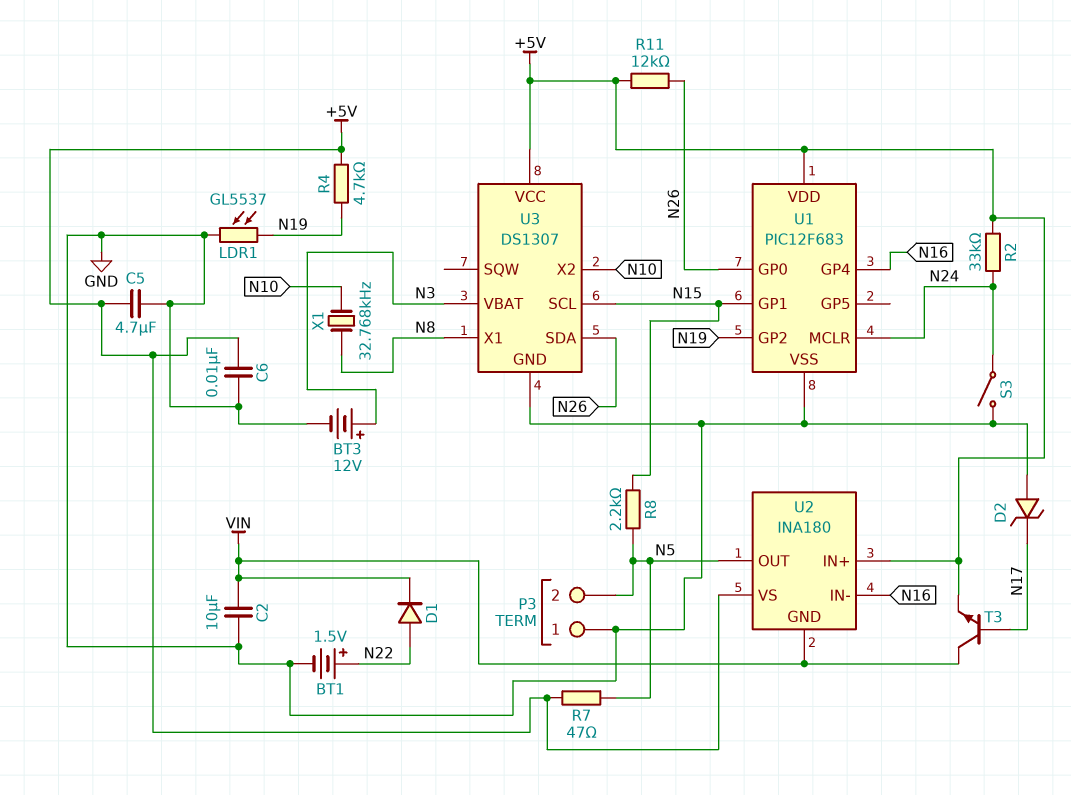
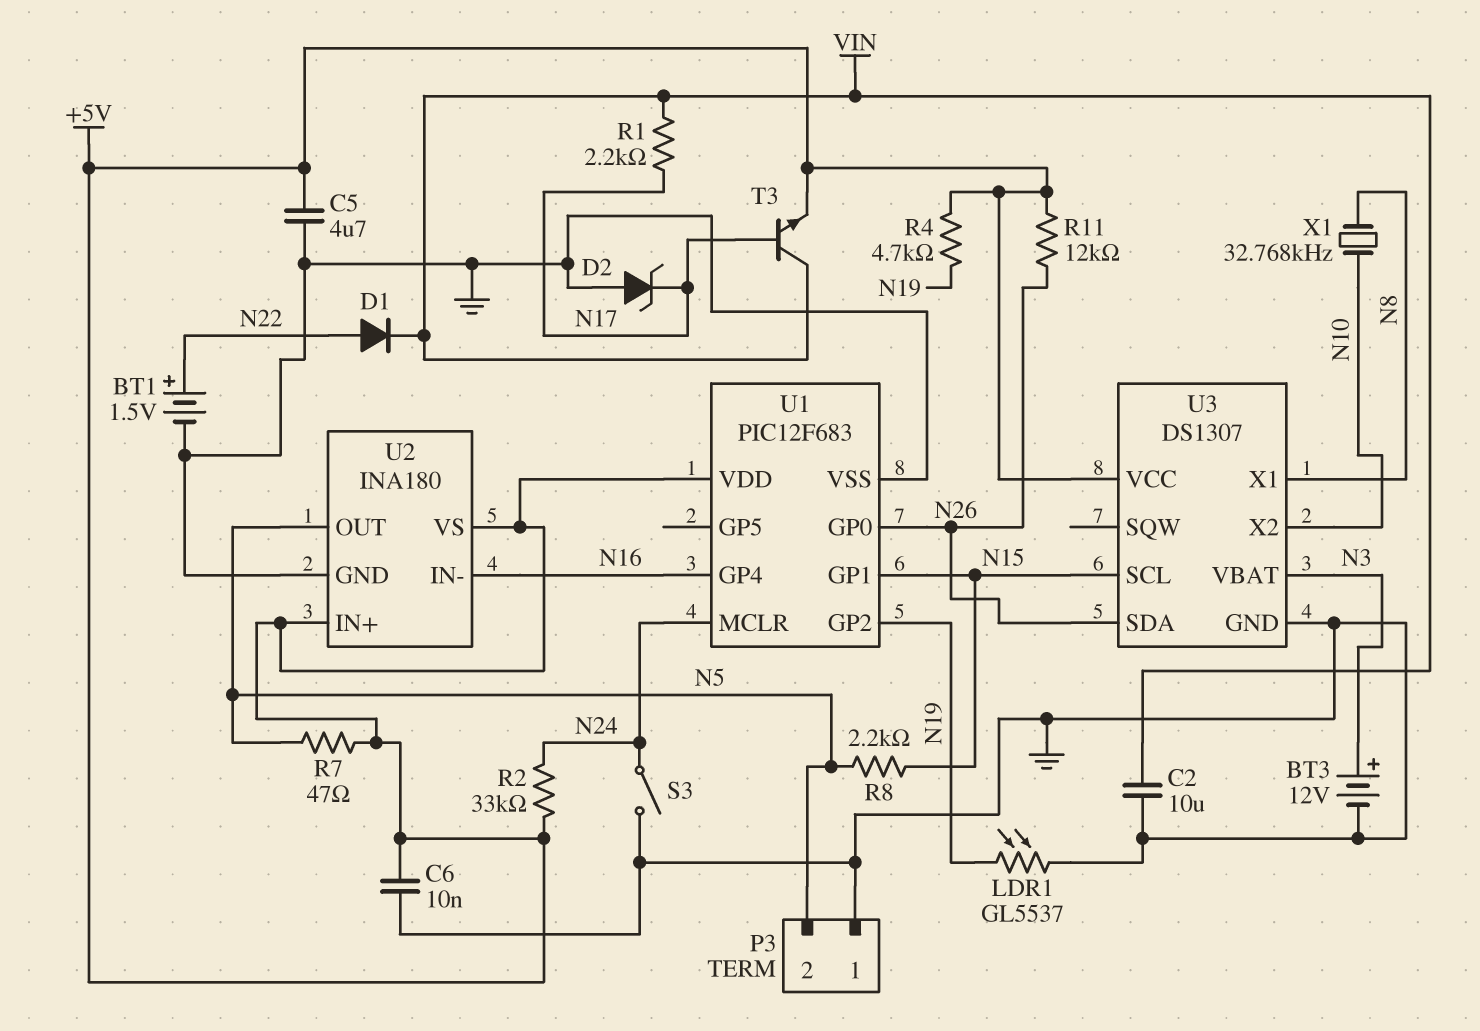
R1: none -> 2.2k (N17, VIN)
U2 pin GND: VIN -> GND

